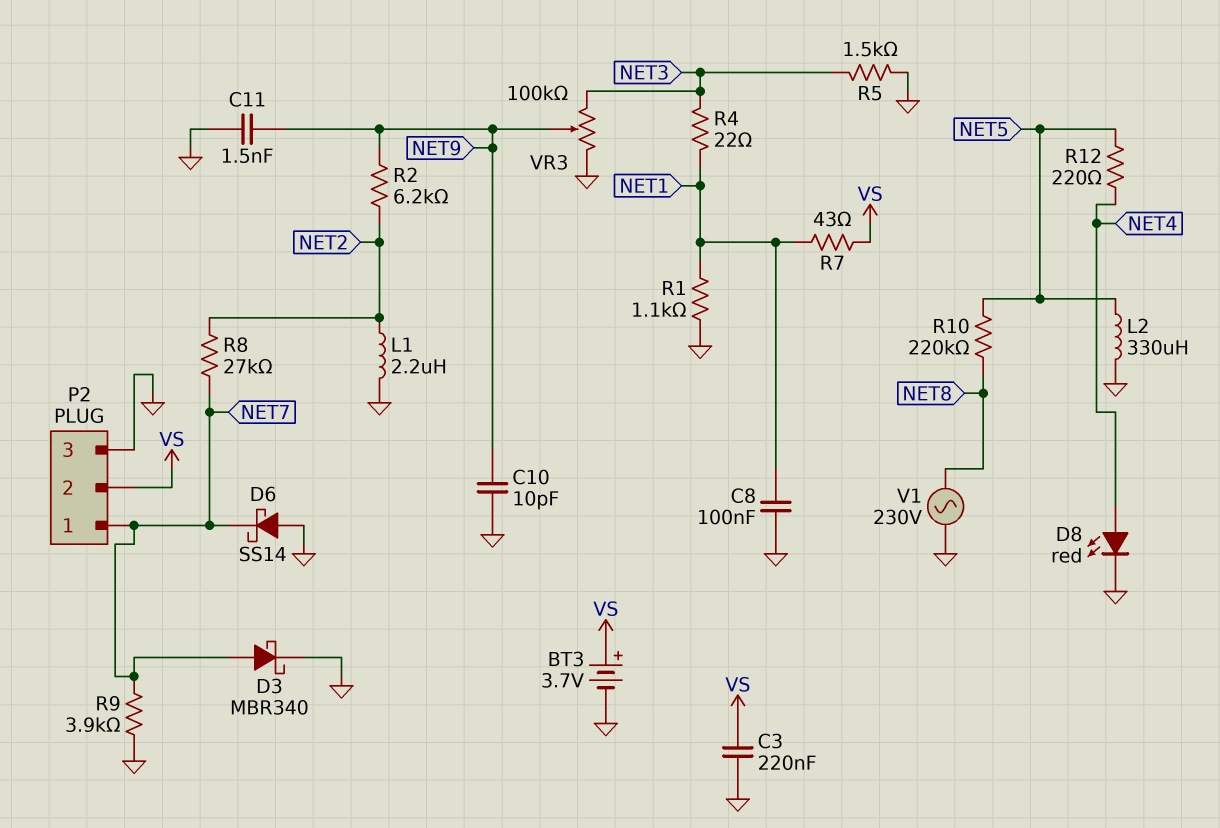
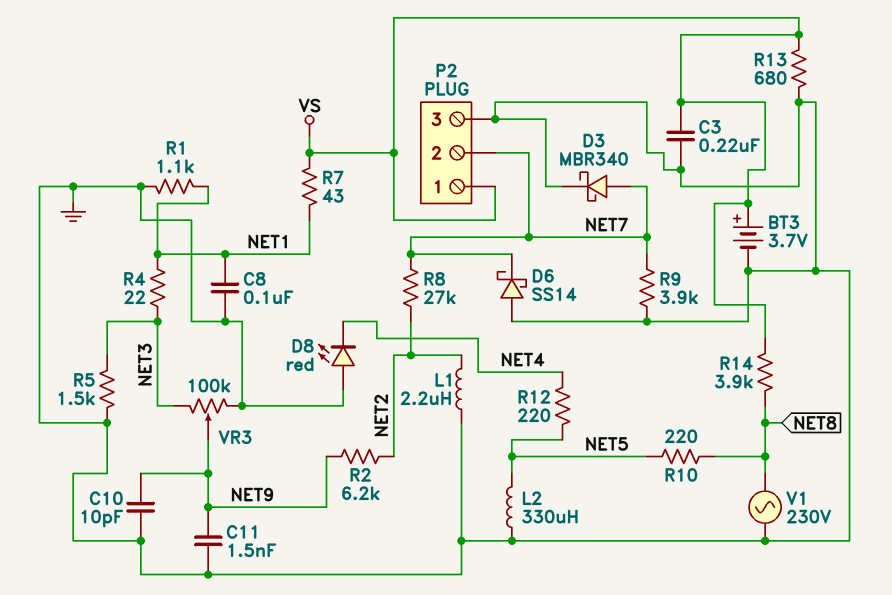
D8: LED red (A NET4, K GND) -> LED red (A GND, K NET4)
P2 pin 1: NET7 -> VS
P2 pin 2: VS -> NET7
R10: 220k (NET5, NET8) -> 220 (NET5, NET8)
R13: none -> 680 (GND, VS)
R14: none -> 3.9k (NET8, VS)

